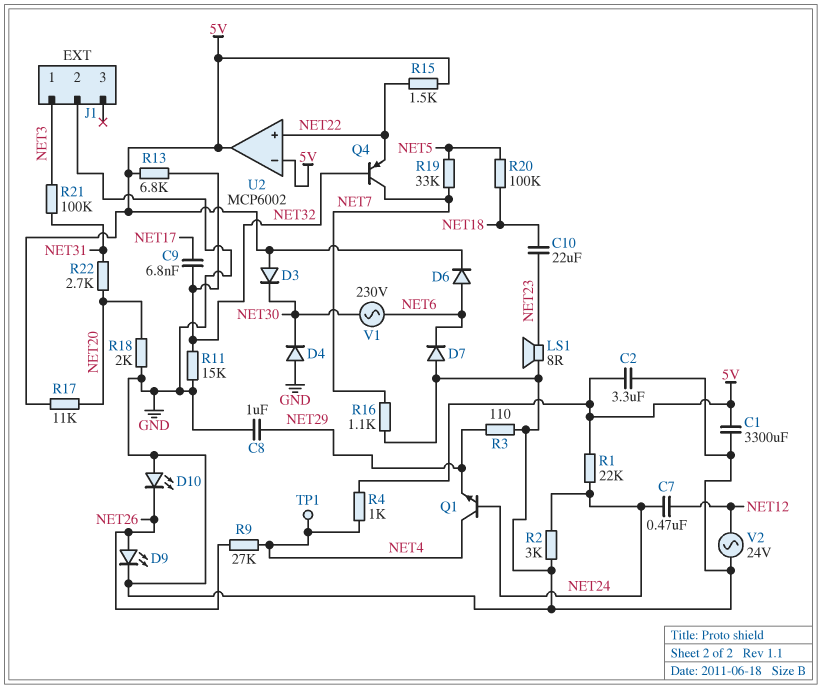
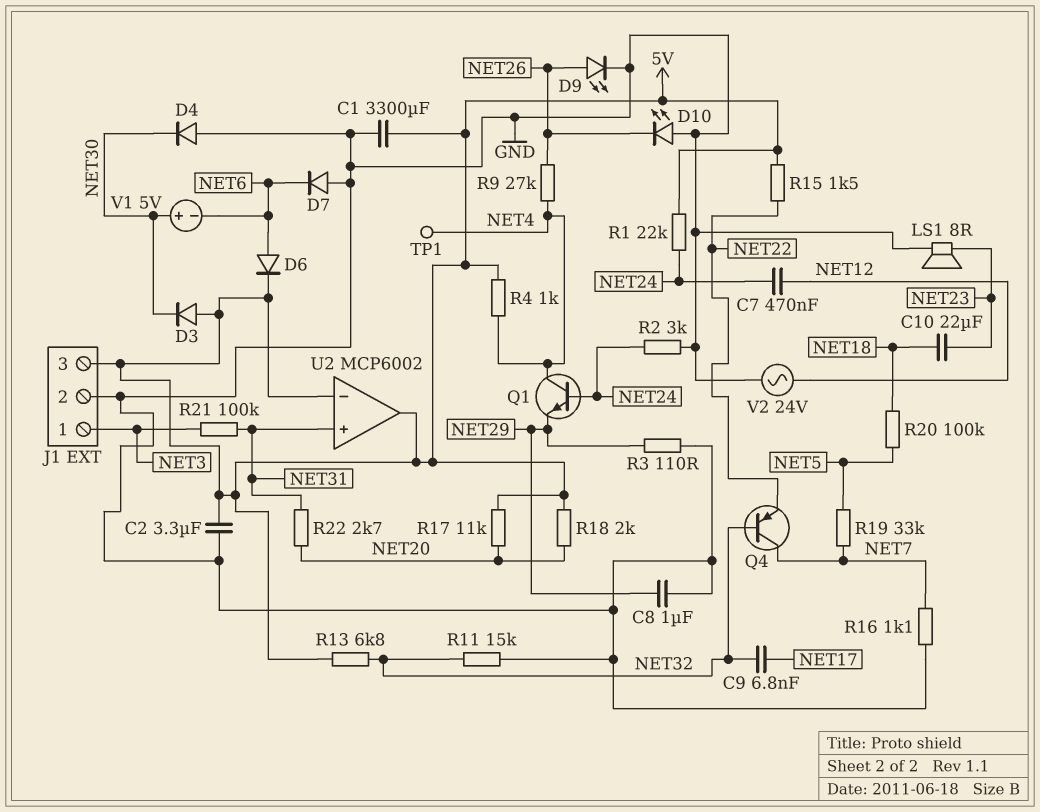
J1 pin 3: none -> 5V
R18: 2k (GND, NET20) -> 2k (5V, NET20)
U2 pin in+: NET22 -> NET31
V1: AC 230V (NET6, NET30) -> 5V (plus NET30, minus NET6)

